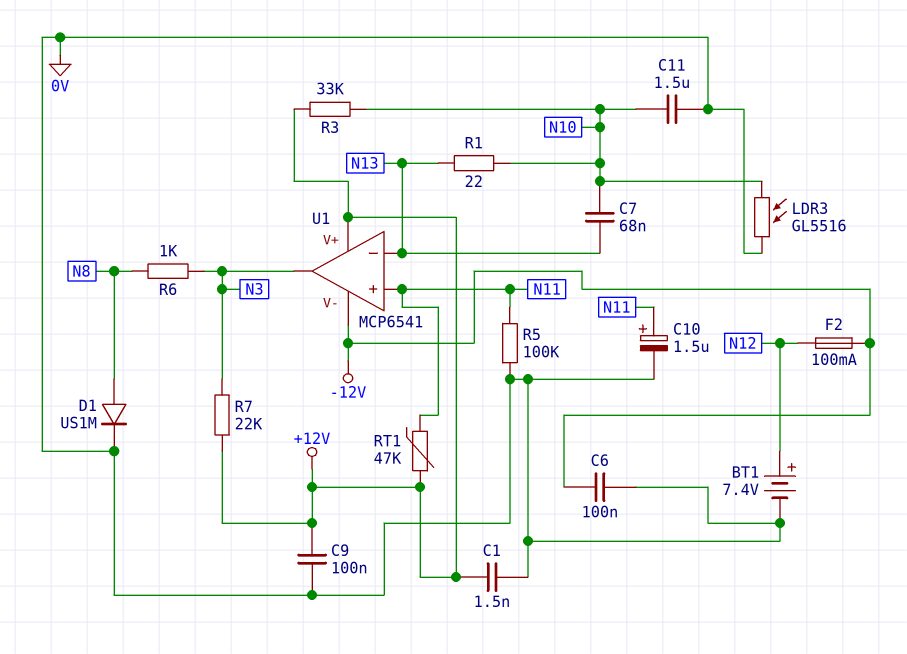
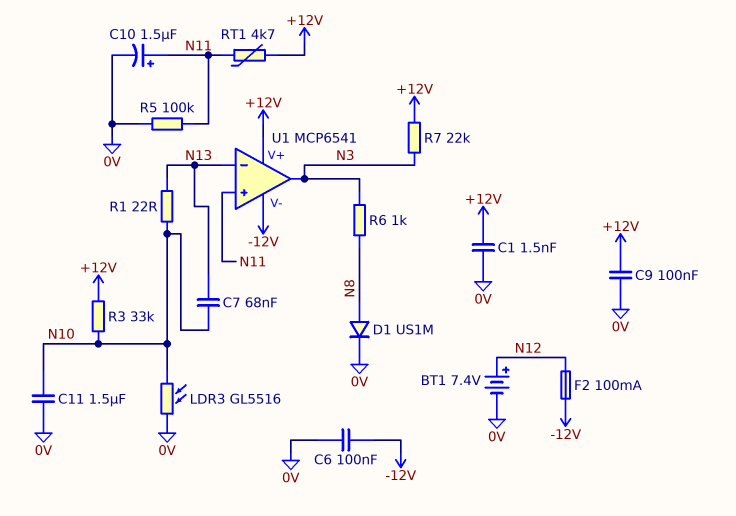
RT1: 47k (+12V, N11) -> 4.7k (+12V, N11)

